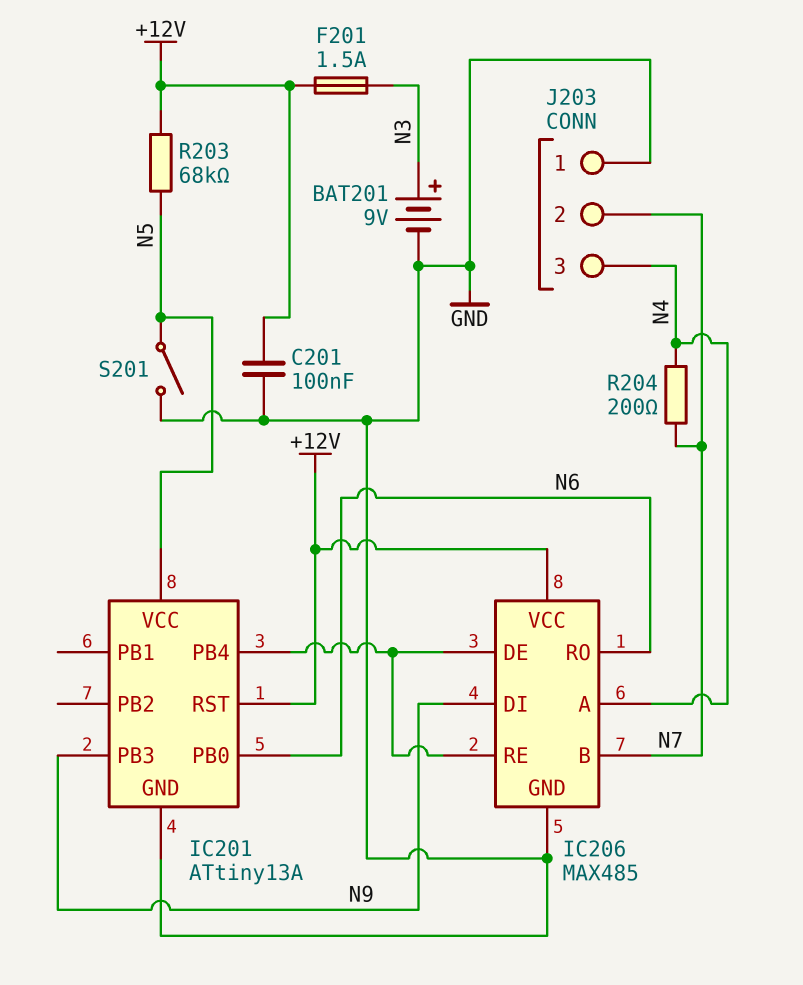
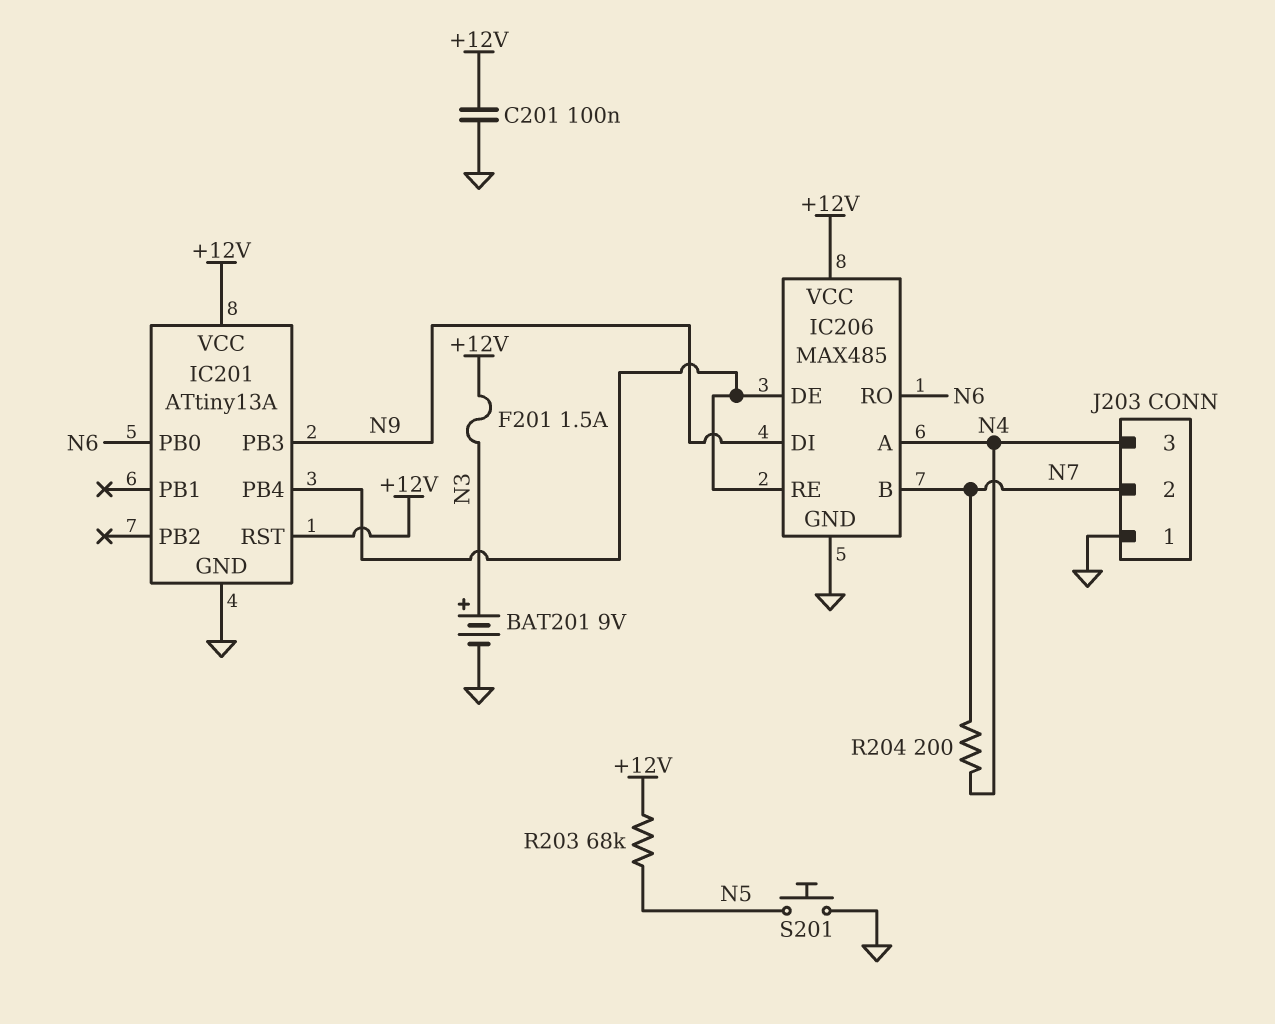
IC201 pin VCC: N5 -> +12V
S201: switch (GND, N5) -> button (GND, N5)

